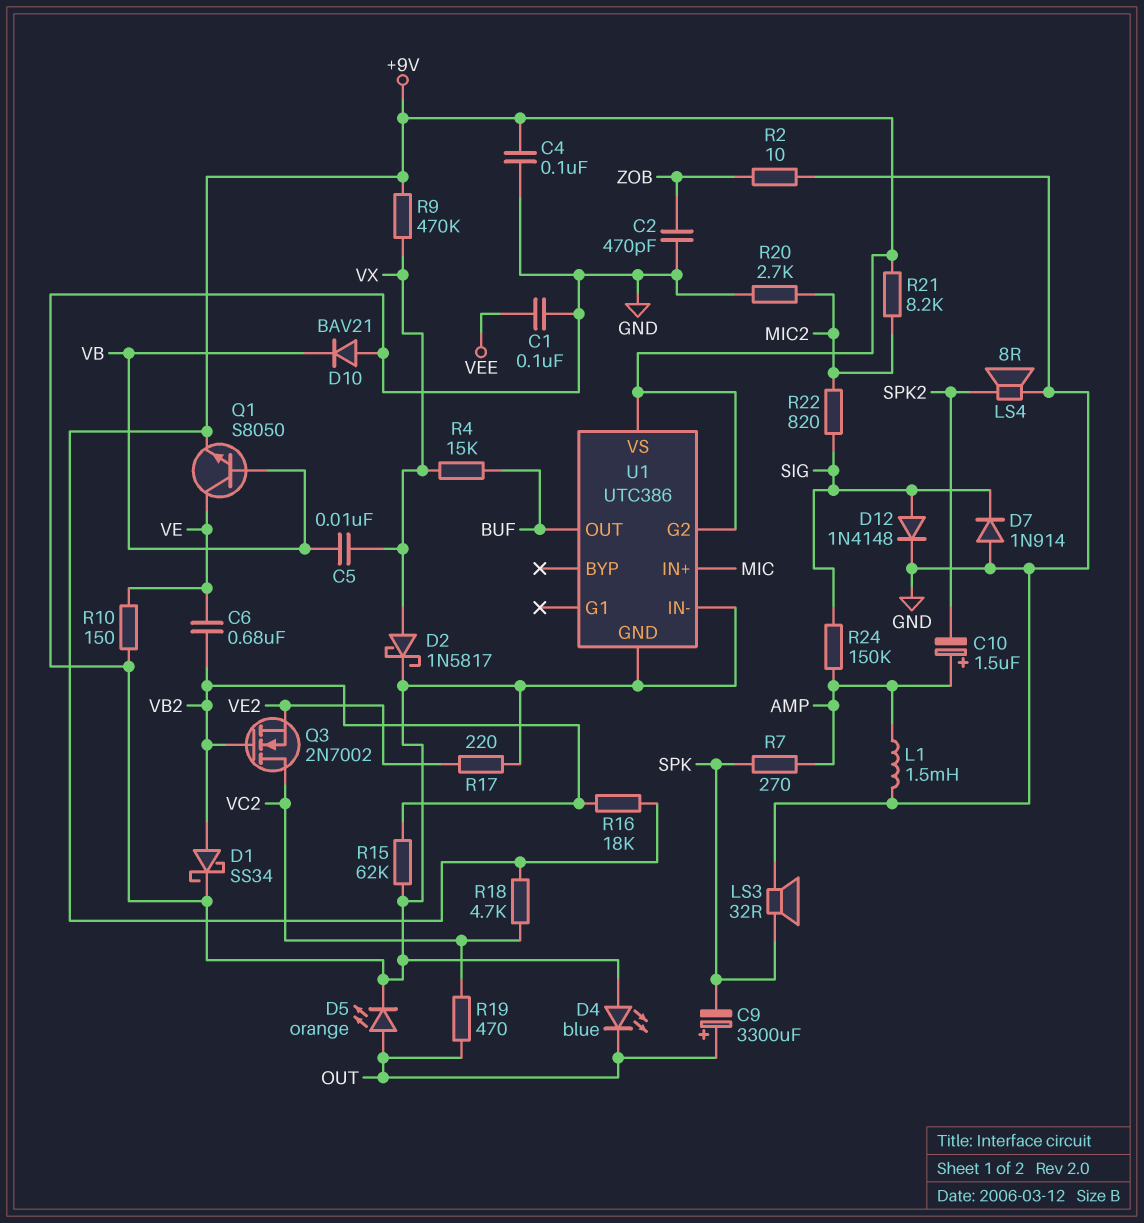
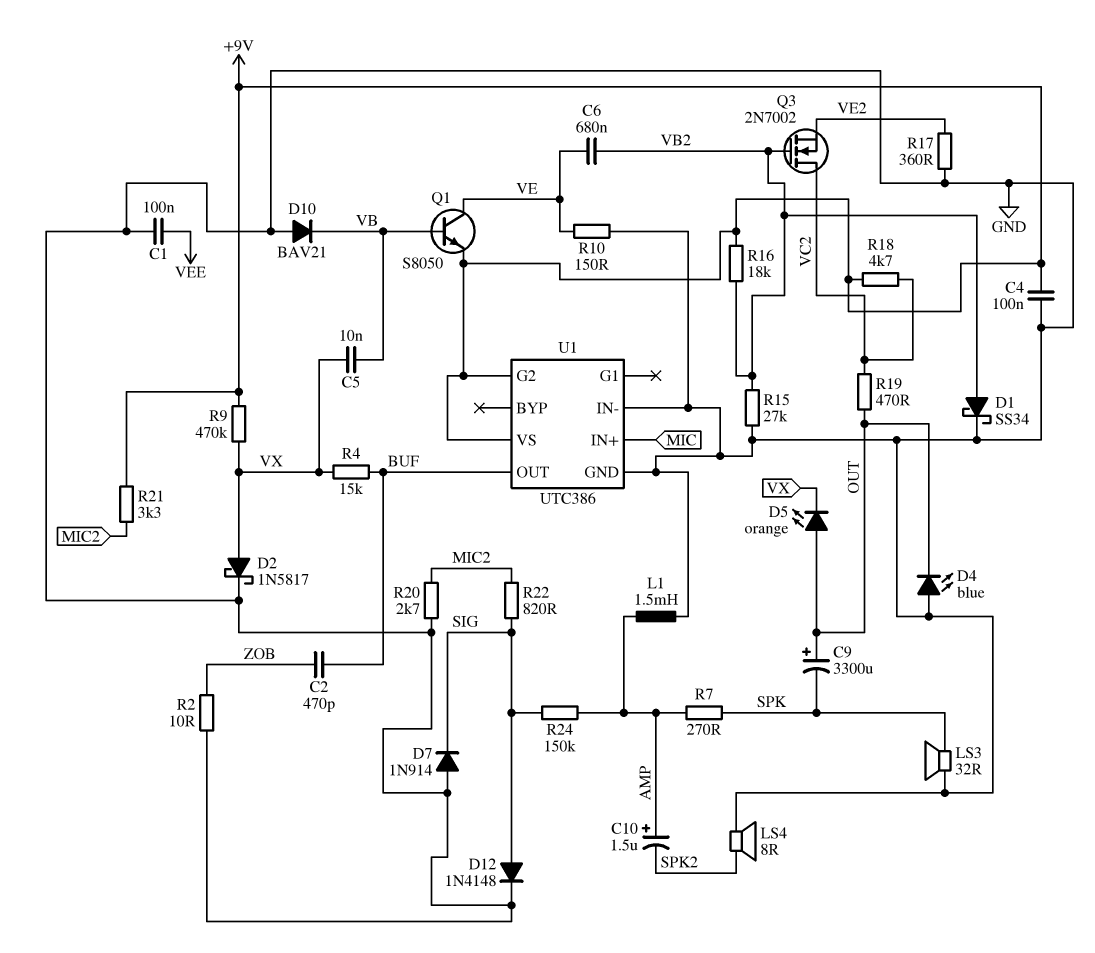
C2: 470pF (GND, ZOB) -> 470pF (BUF, ZOB)
D5: LED orange (A OUT, K GND) -> LED orange (A OUT, K VX)
R15: 62k (GND, VB2) -> 27k (GND, VB2)
R17: 220 (GND, VE2) -> 360 (GND, VE2)
R21: 8.2k (+9V, MIC2) -> 3.3k (+9V, MIC2)

